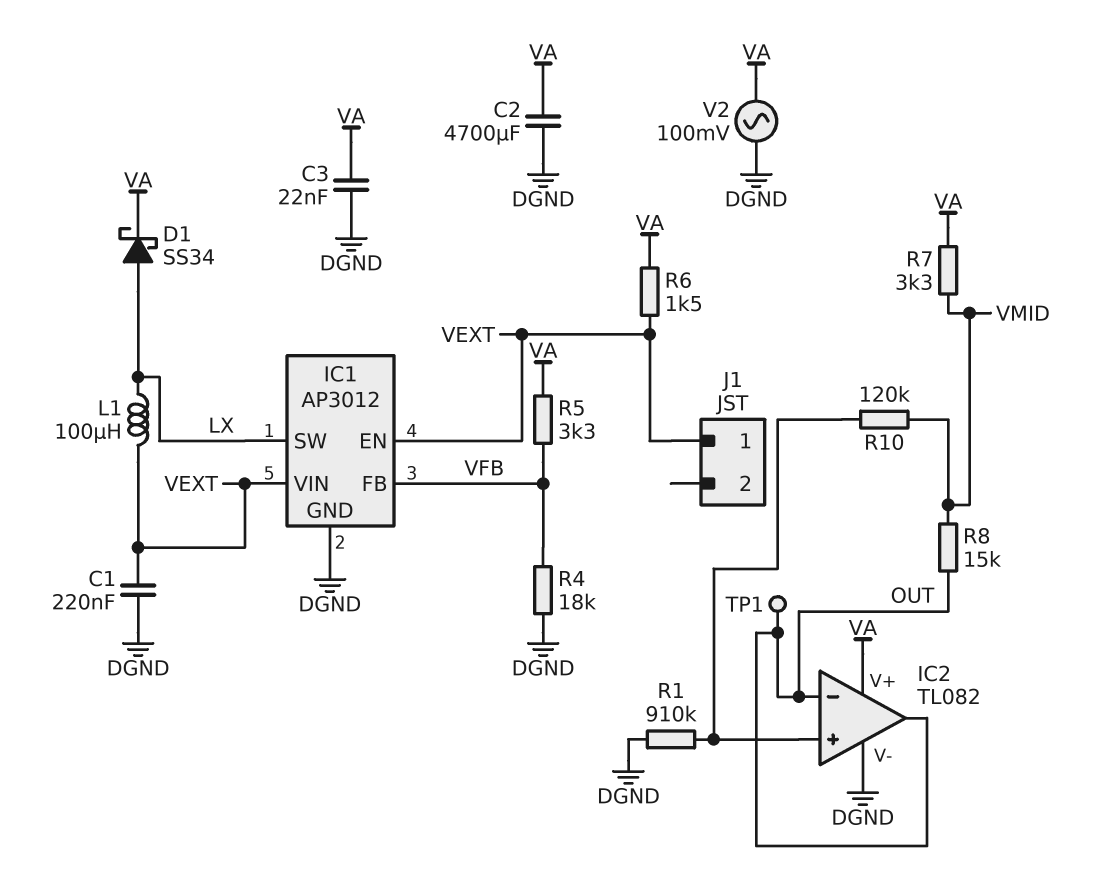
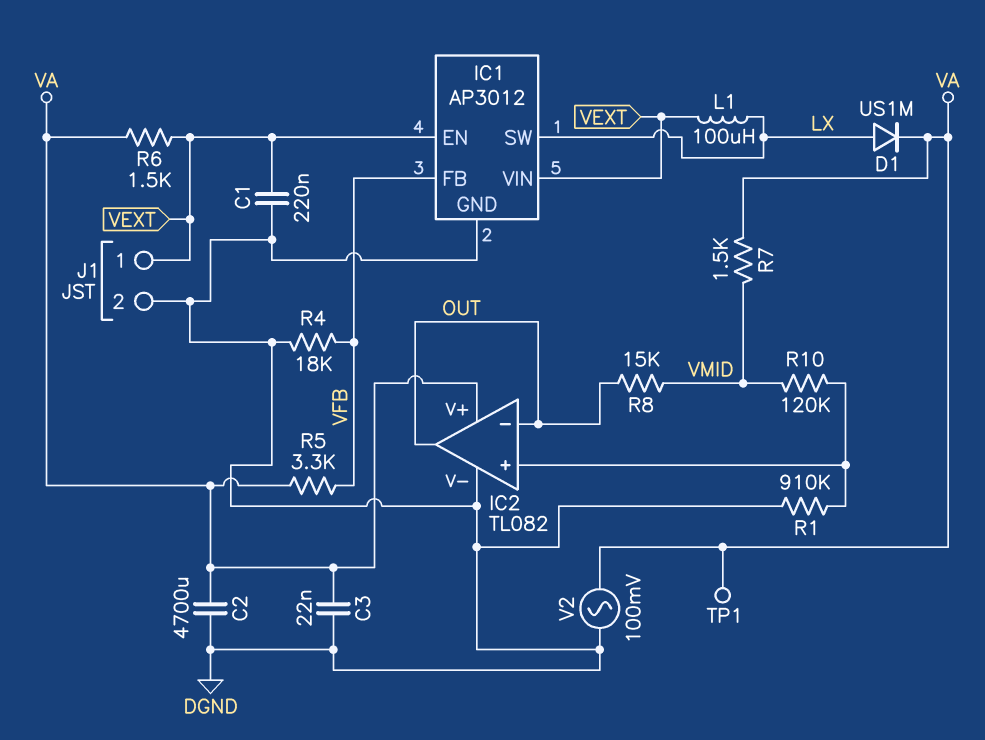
D1: schottky SS34 (A LX, K VA) -> diode US1M (A LX, K VA)
J1 pin 2: none -> DGND
R7: 3.3k (VA, VMID) -> 1.5k (VA, VMID)
TP1: test point (OUT) -> test point (VA)

